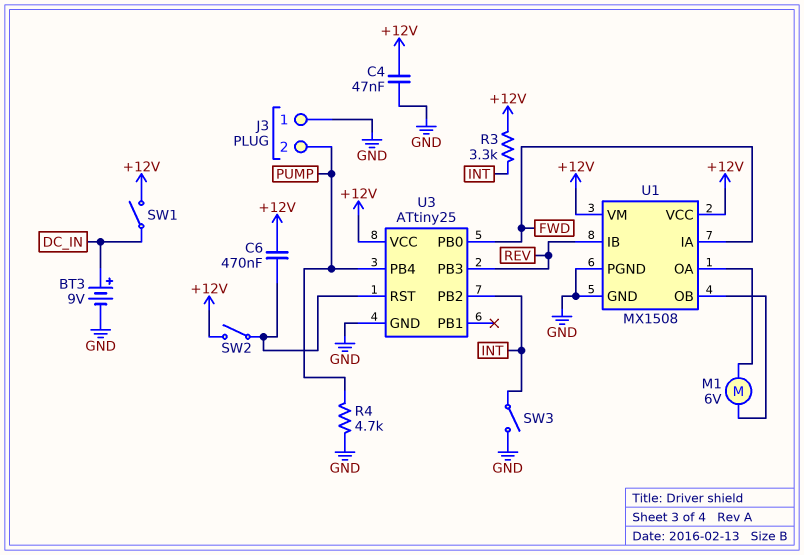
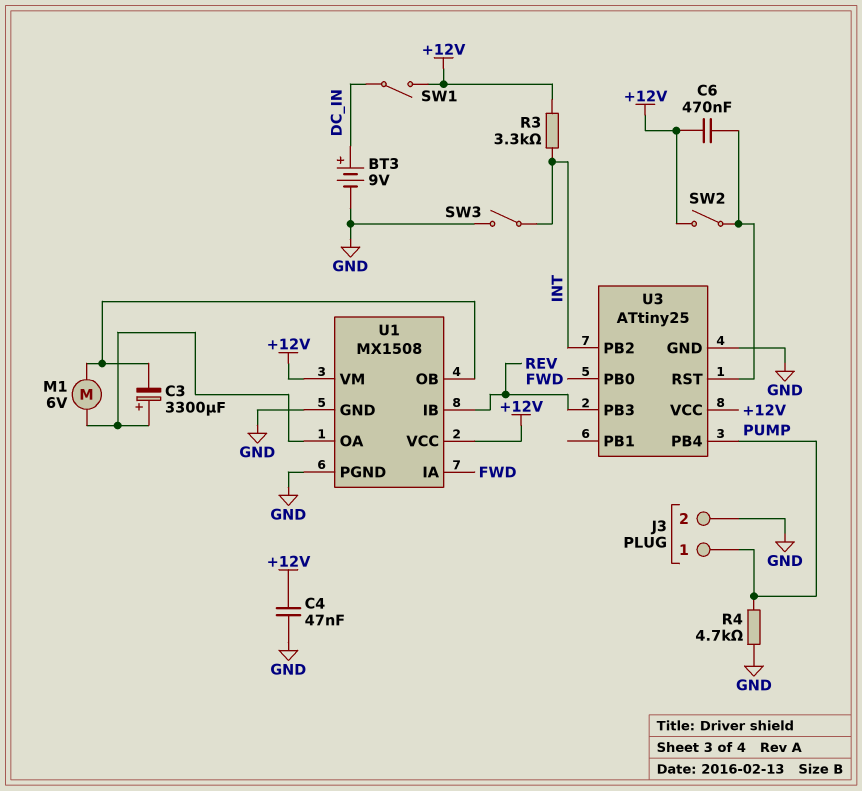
C3: none -> 3300uF (plus U1/OA, minus U1/OB)
J3 pin 1: GND -> PUMP
J3 pin 2: PUMP -> GND

